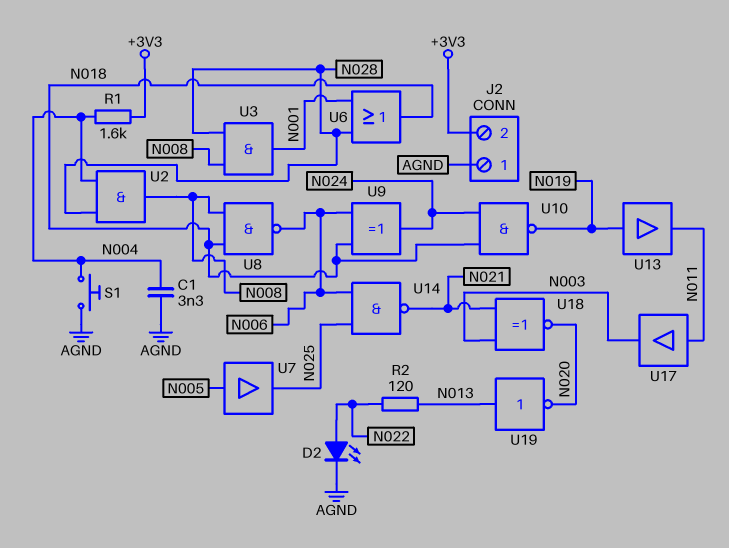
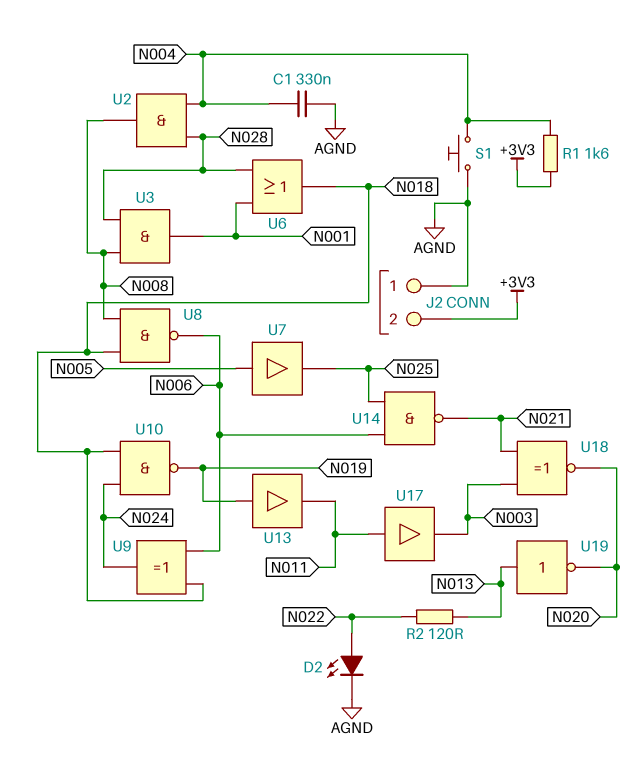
C1: 3.3nF (AGND, N004) -> 330nF (AGND, N004)

